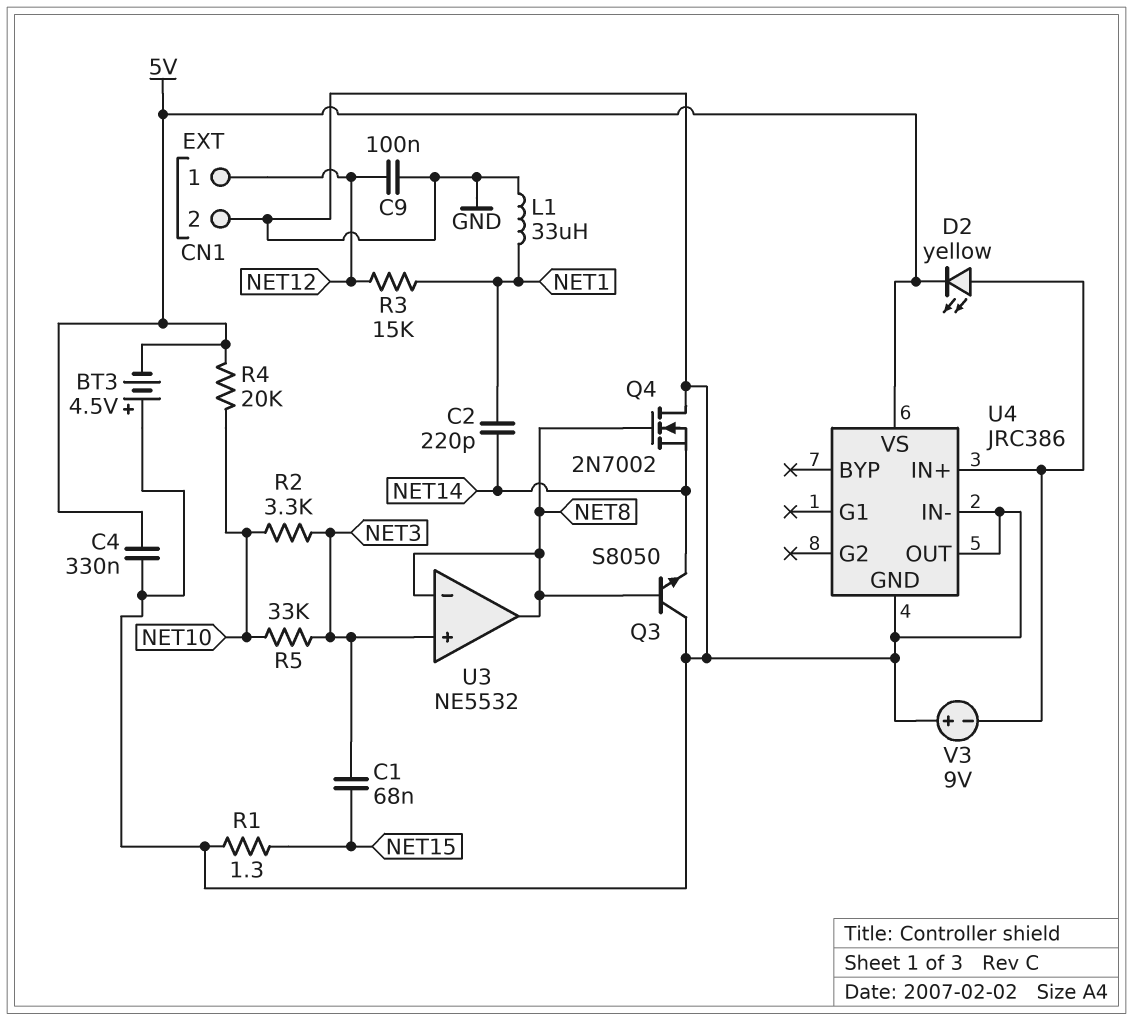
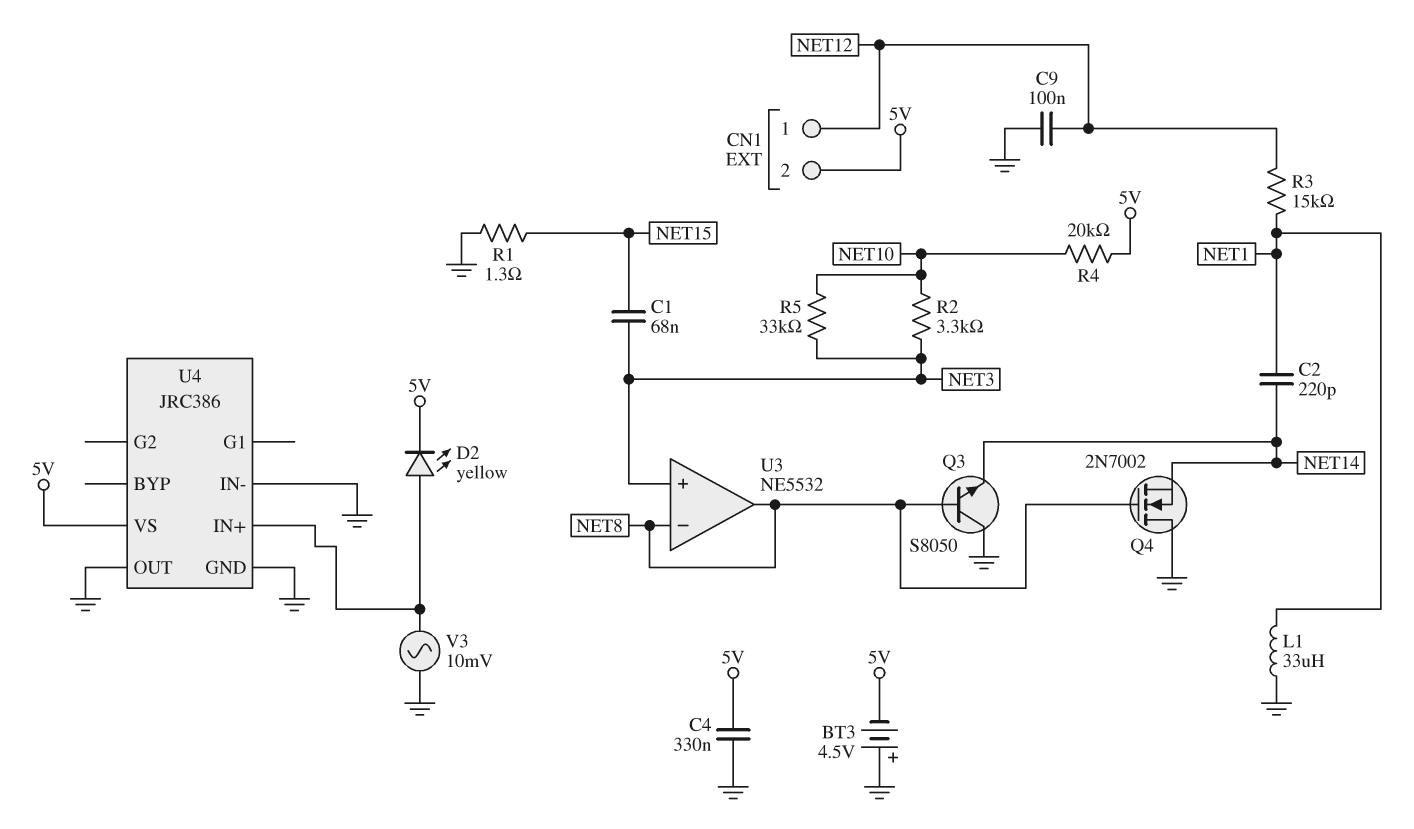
CN1 pin 2: GND -> 5V
V3: 9V (plus GND, minus U4/IN+) -> AC 10mV (GND, U4/IN+)

